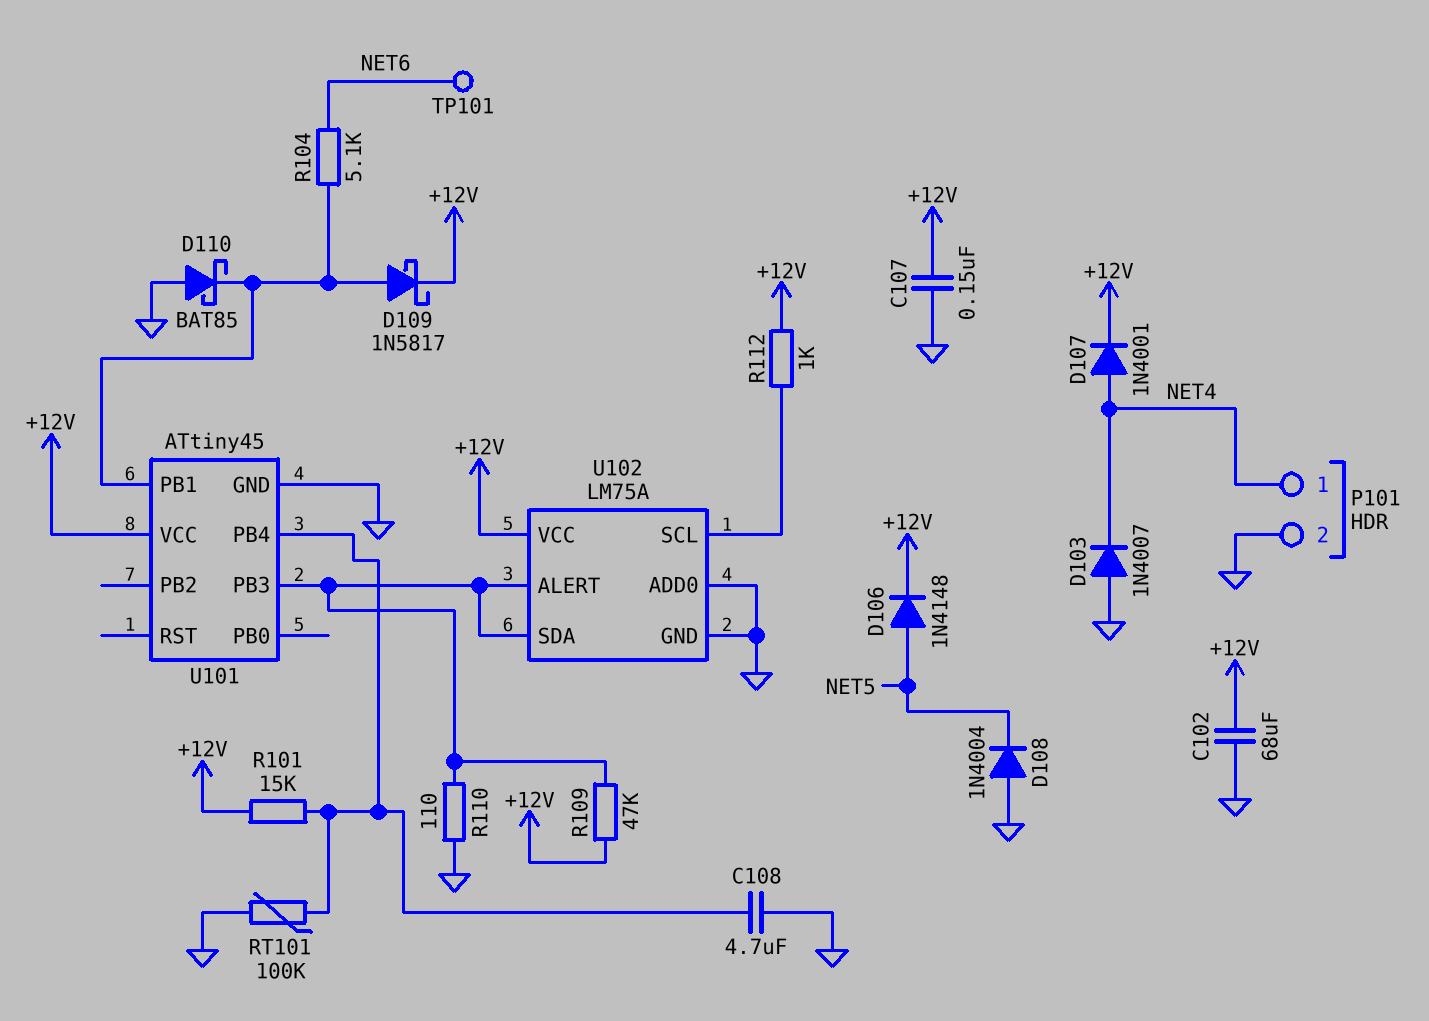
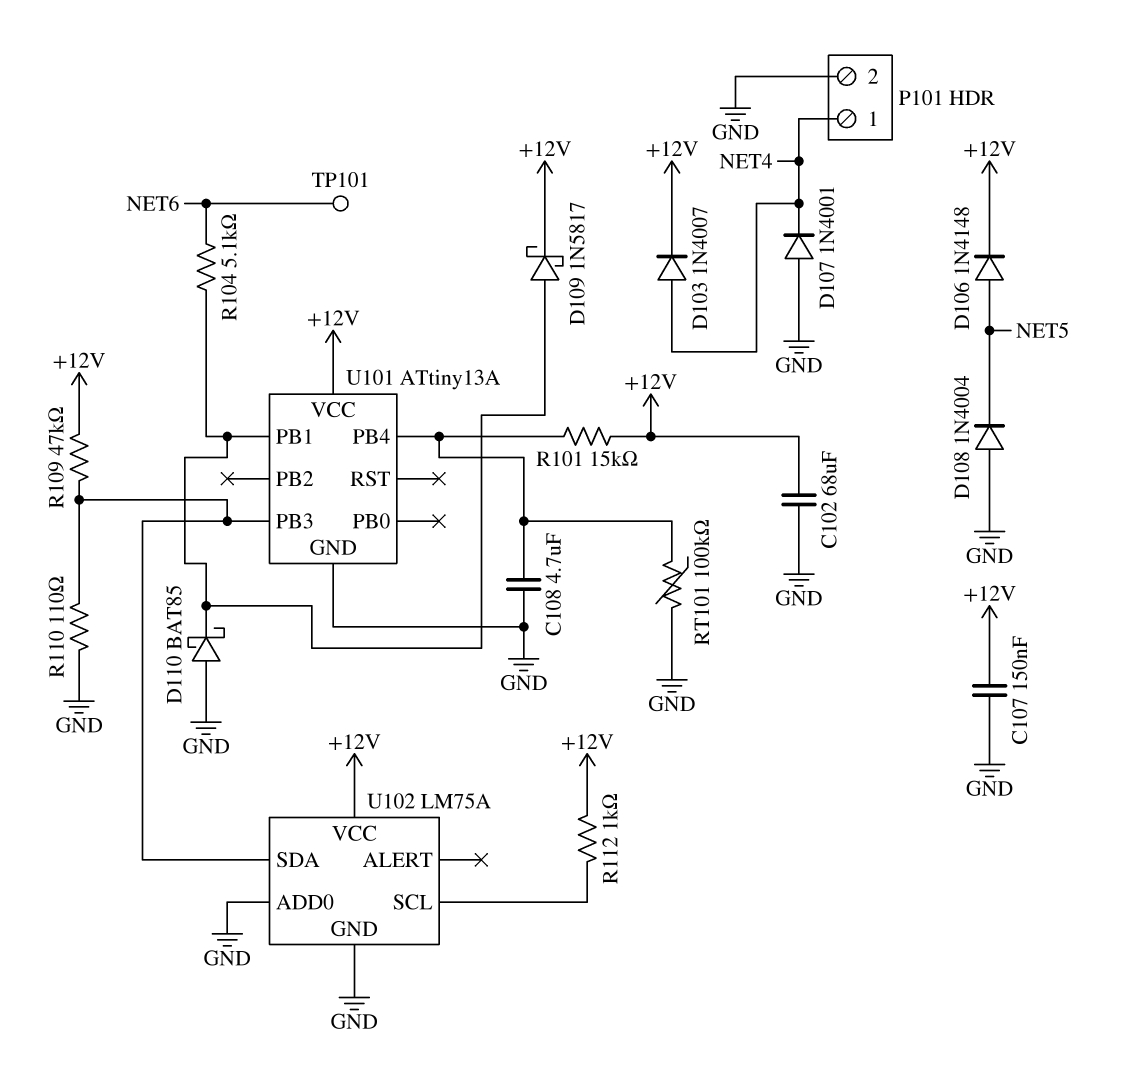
D103: diode 1N4007 (A GND, K NET4) -> diode 1N4007 (A NET4, K +12V)
D107: diode 1N4001 (A NET4, K +12V) -> diode 1N4001 (A GND, K NET4)
U101: ATtiny45 -> ATtiny13A
U102 pin ALERT: U101/PB3 -> none

